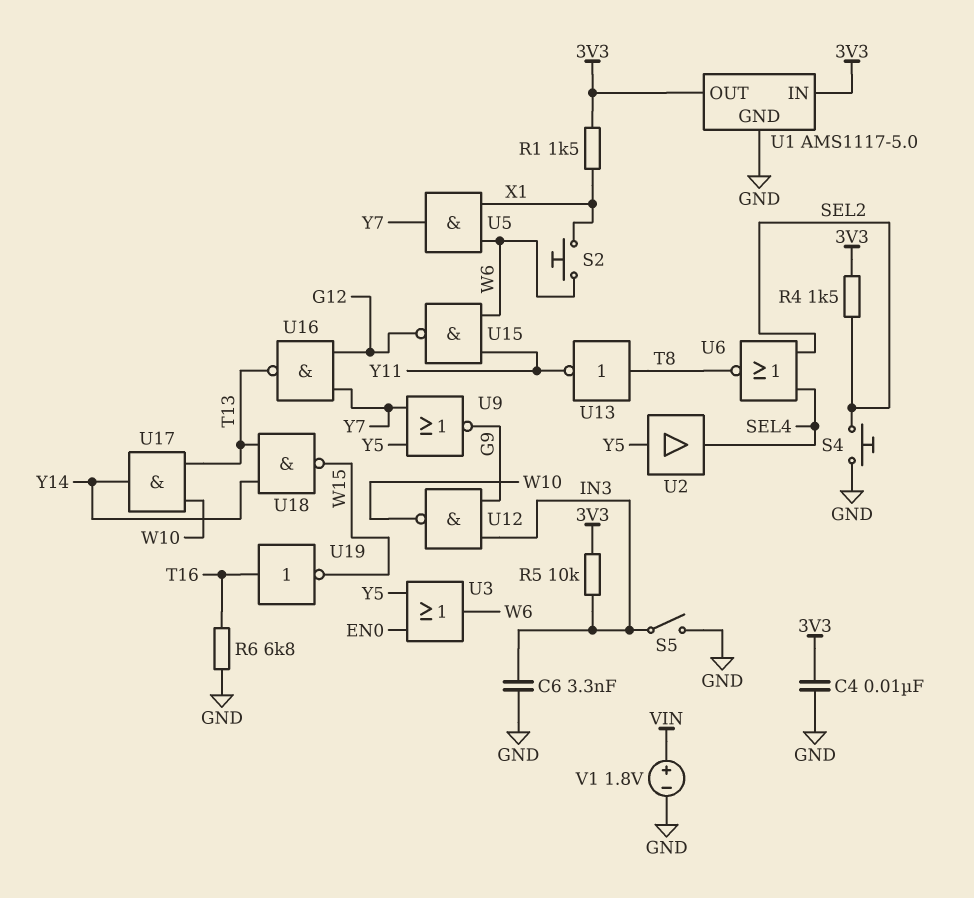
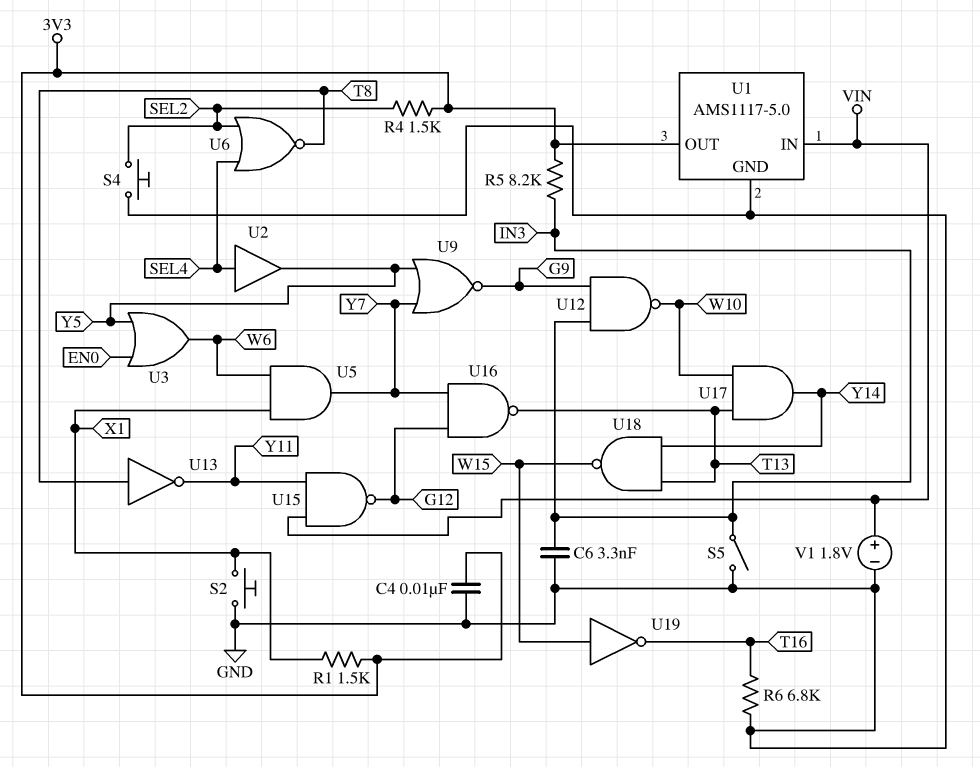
R5: 10k (3V3, IN3) -> 8.2k (3V3, IN3)
S2: button (W6, X1) -> button (GND, X1)
U1 pin IN: 3V3 -> VIN
U2: buffer (in Y5, out SEL4) -> buffer (in SEL4, out Y5)
U15: NAND (in W6, in Y11, out G12) -> NAND (in VIN, in Y11, out G12)
U19: NOT (in T16, out W15) -> NOT (in W15, out T16)

